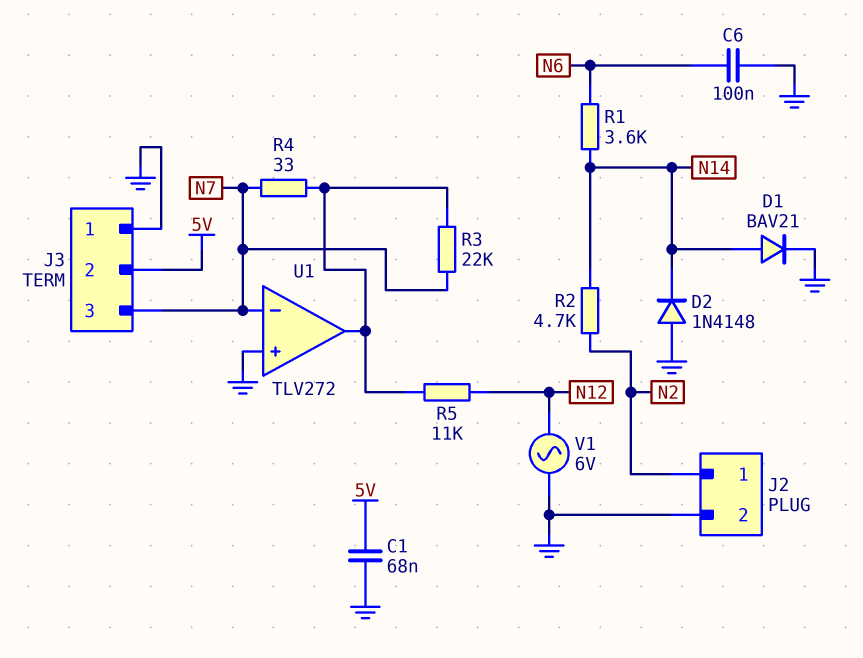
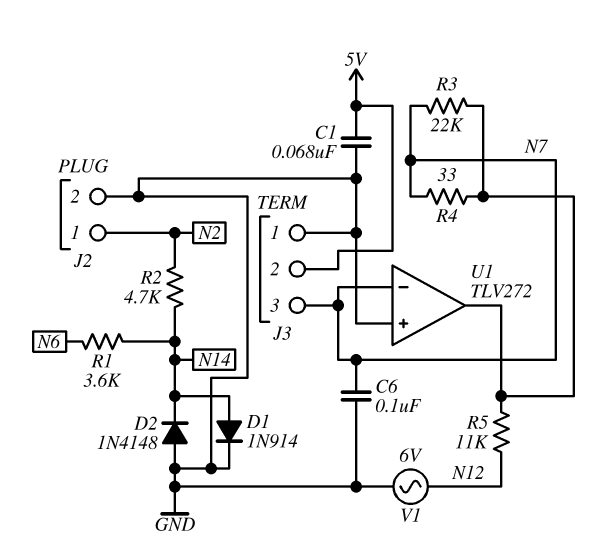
C6: 100nF (GND, N6) -> 100nF (GND, N7)
D1: diode BAV21 (A N14, K GND) -> diode 1N914 (A N14, K GND)

